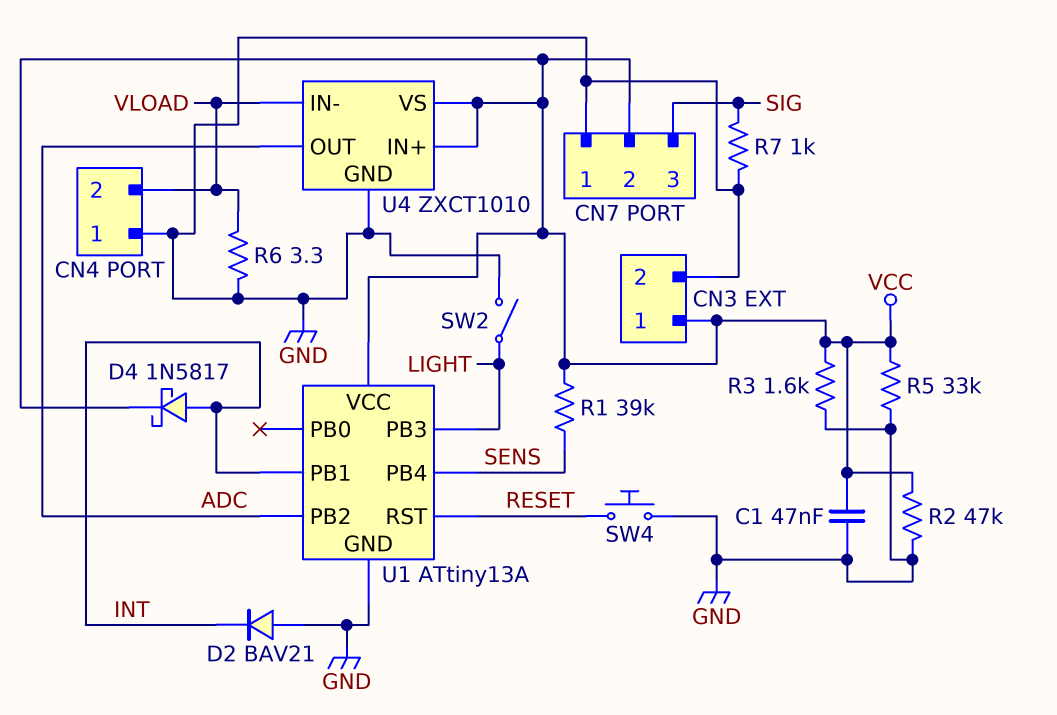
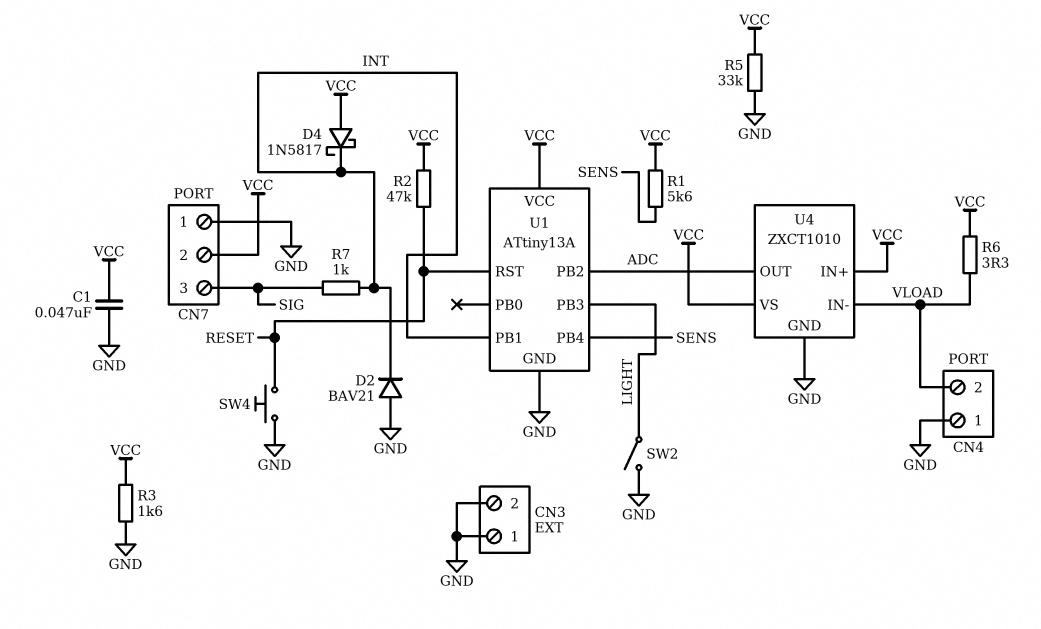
CN3 pin 1: VCC -> GND
D4: schottky 1N5817 (A INT, K VCC) -> schottky 1N5817 (A VCC, K INT)
R1: 39k (SENS, VCC) -> 5.6k (SENS, VCC)
R2: 47k (GND, VCC) -> 47k (RESET, VCC)
R6: 3.3 (GND, VLOAD) -> 3.3 (VCC, VLOAD)
R7: 1k (GND, SIG) -> 1k (INT, SIG)

